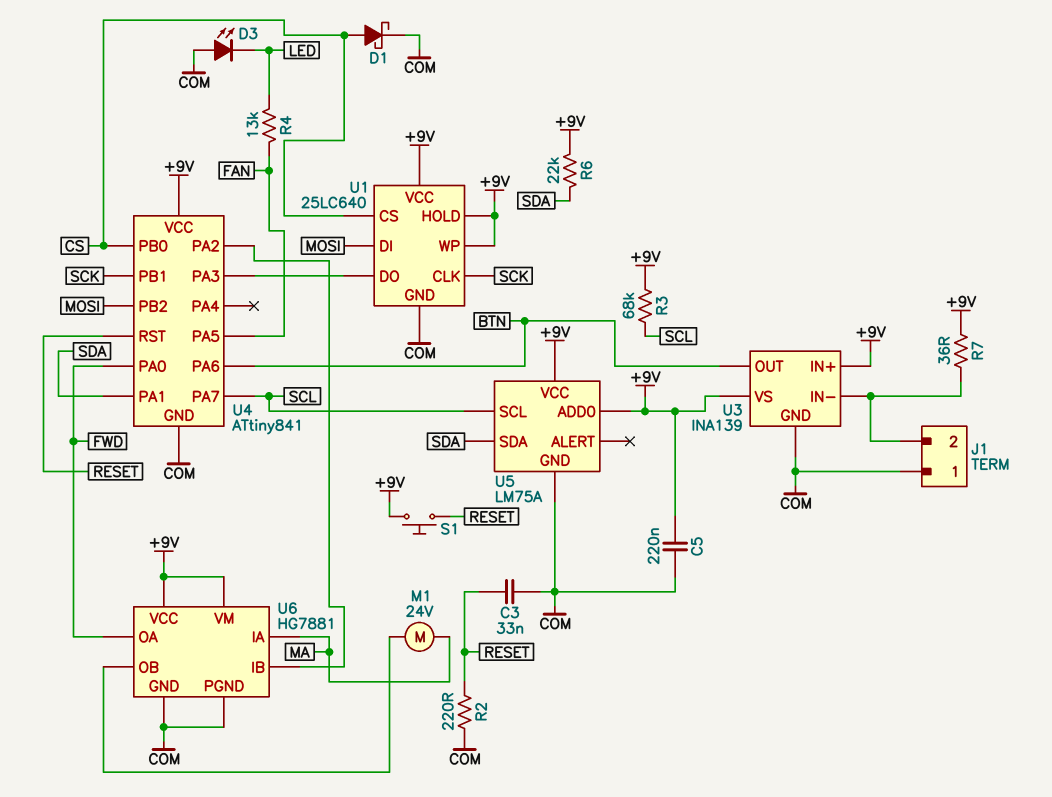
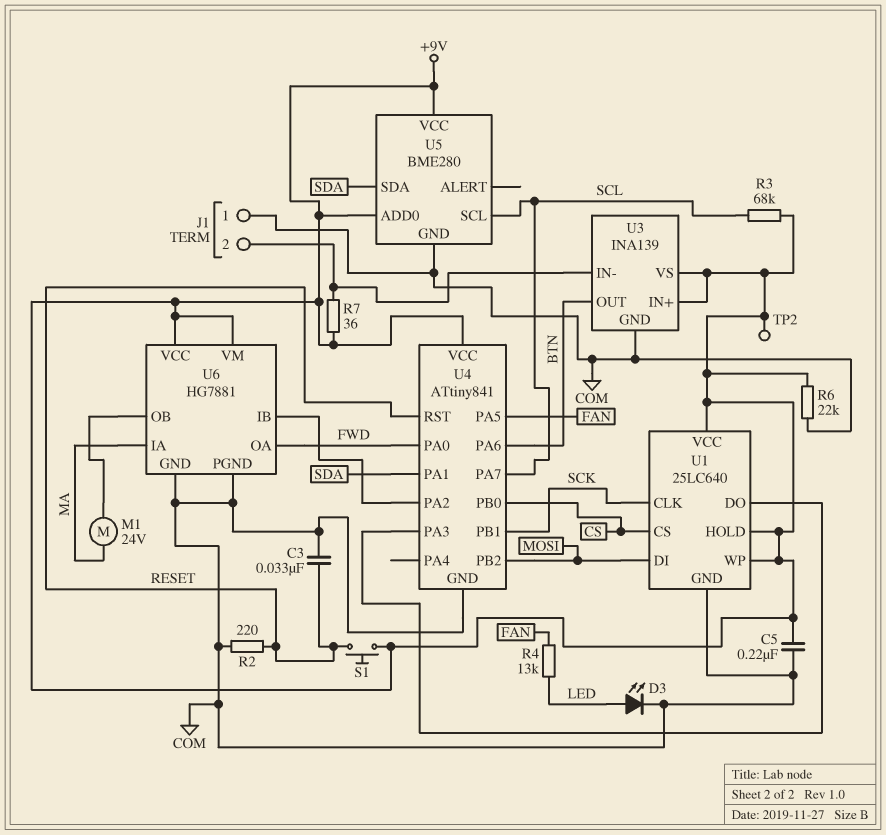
D1: schottky (A CS, K COM) -> none
D3: LED (A COM, K LED) -> LED (A LED, K COM)
R6: 22k (+9V, SDA) -> 22k (+9V, COM)
TP2: none -> test point (+9V)
U5: LM75A -> BME280

